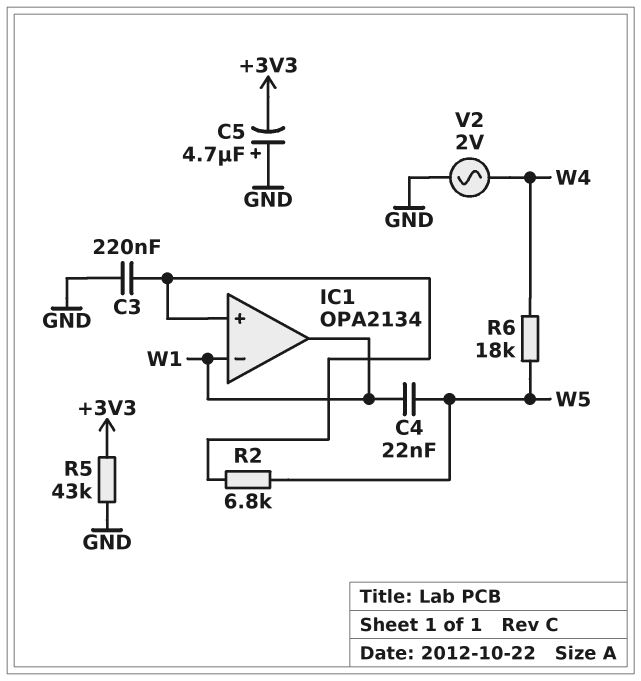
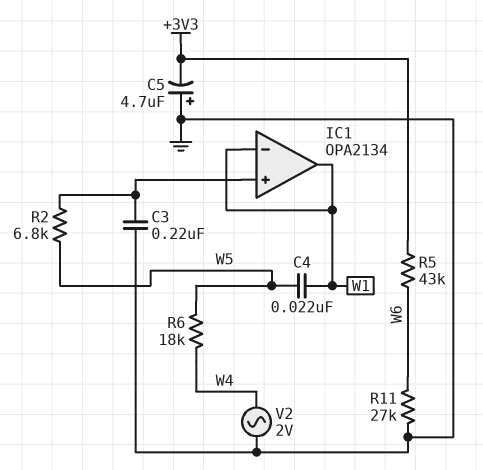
R5: 43k (+3V3, GND) -> 43k (+3V3, W6)
R11: none -> 27k (GND, W6)

